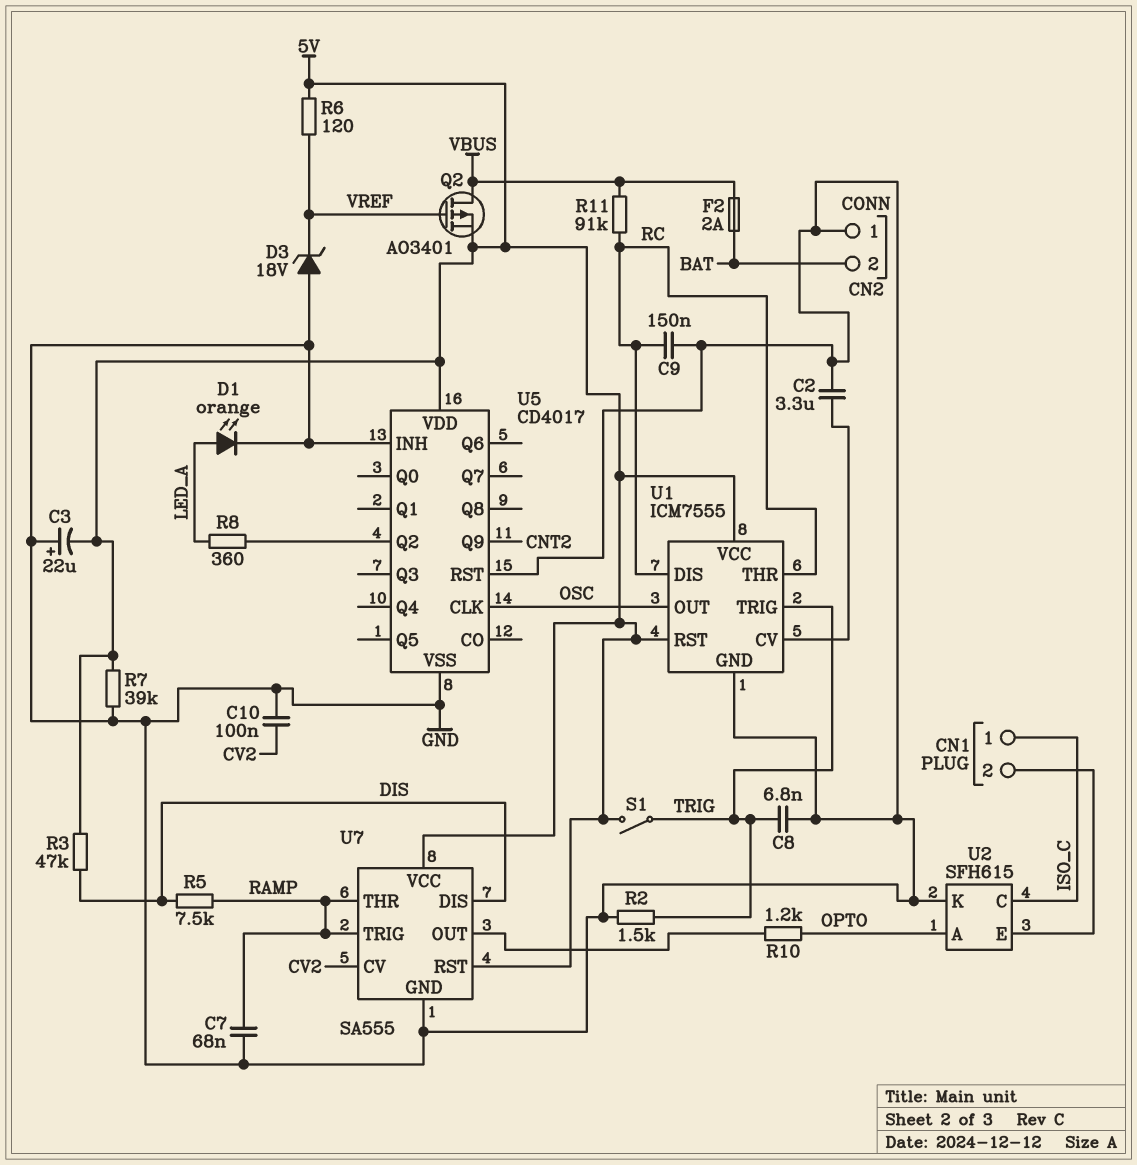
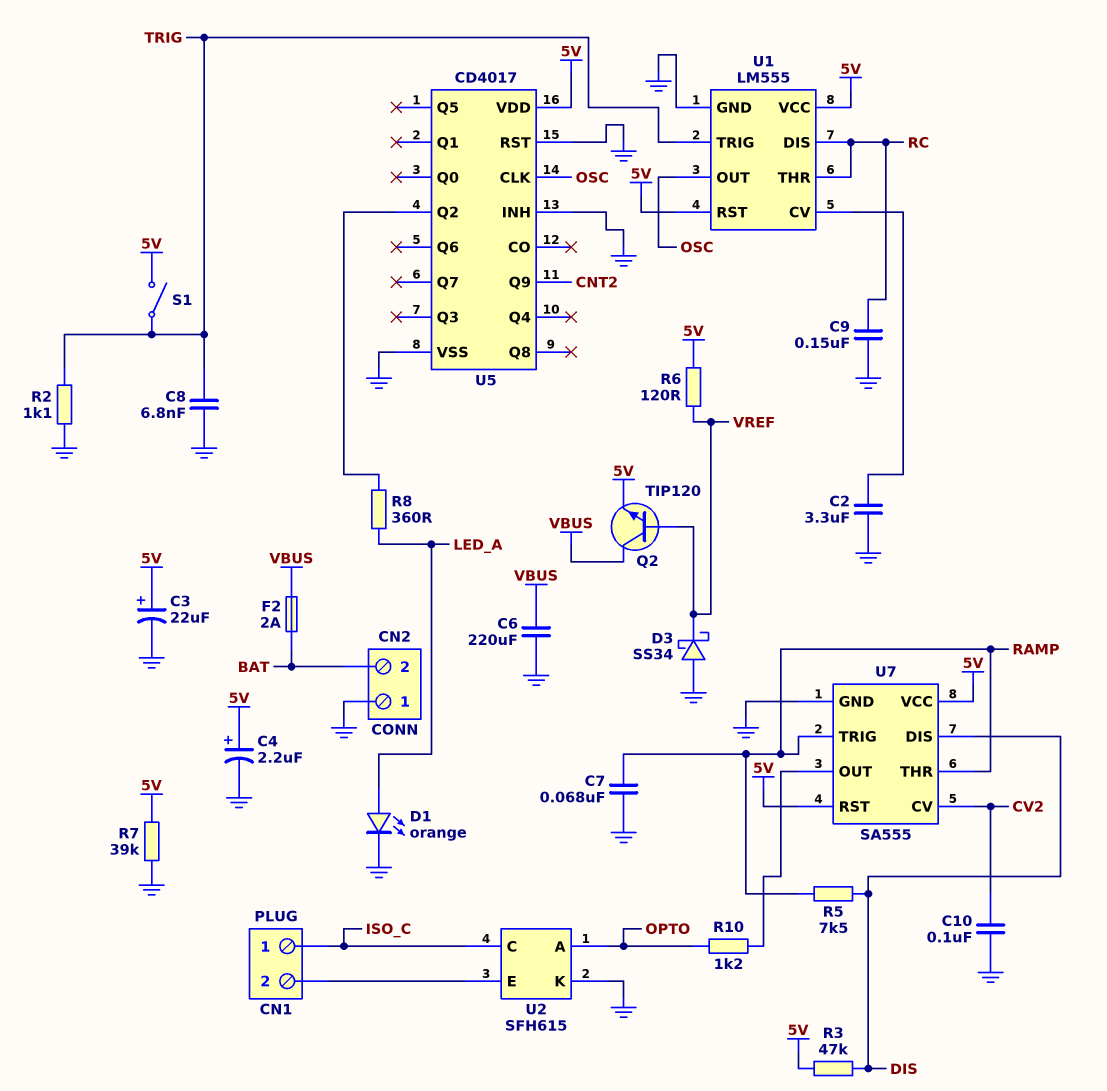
C3: 22uF (plus GND, minus 5V) -> 22uF (plus 5V, minus GND)
C4: none -> 2.2uF (plus 5V, minus GND)
C6: none -> 220uF (GND, VBUS)
D3: zener 18V (A GND, K VREF) -> schottky SS34 (A GND, K VREF)
Q2: PMOS AO3401 (G VREF, D VBUS, S 5V) -> NPN TIP120 (B VREF, C VBUS, E 5V)
R2: 1.5k (GND, TRIG) -> 1.1k (GND, TRIG)
R11: 91k (RC, VBUS) -> none
U1: ICM7555 -> LM555

